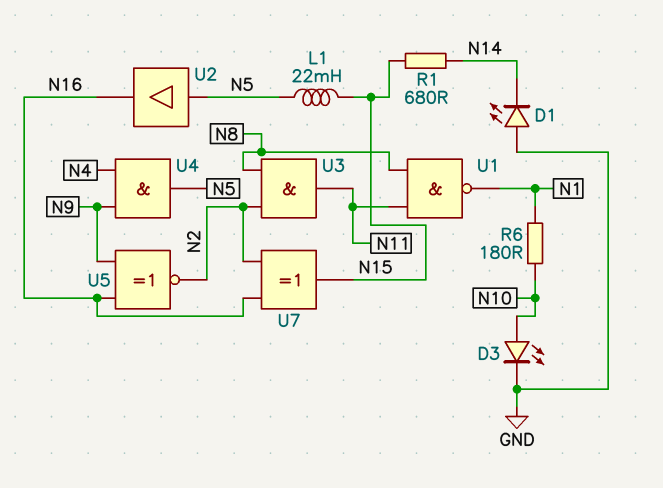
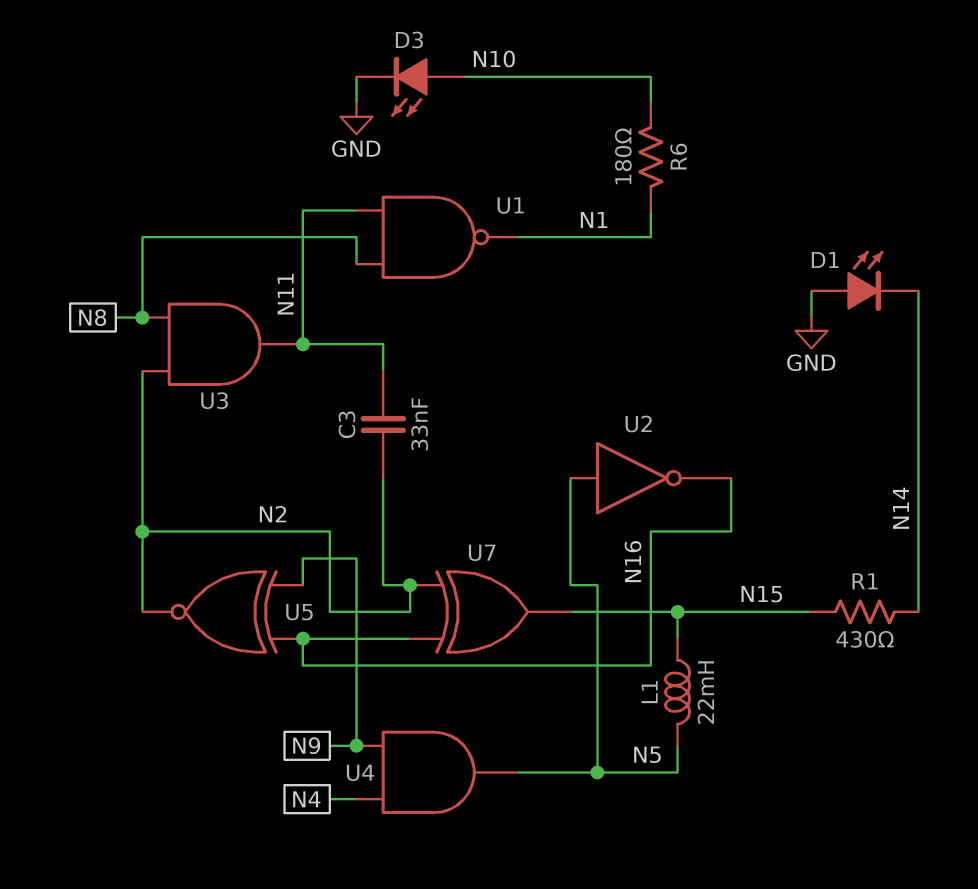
C3: none -> 33nF (N2, N11)
R1: 680 (N14, N15) -> 430 (N14, N15)
U2: buffer (in N5, out N16) -> NOT (in N5, out N16)

